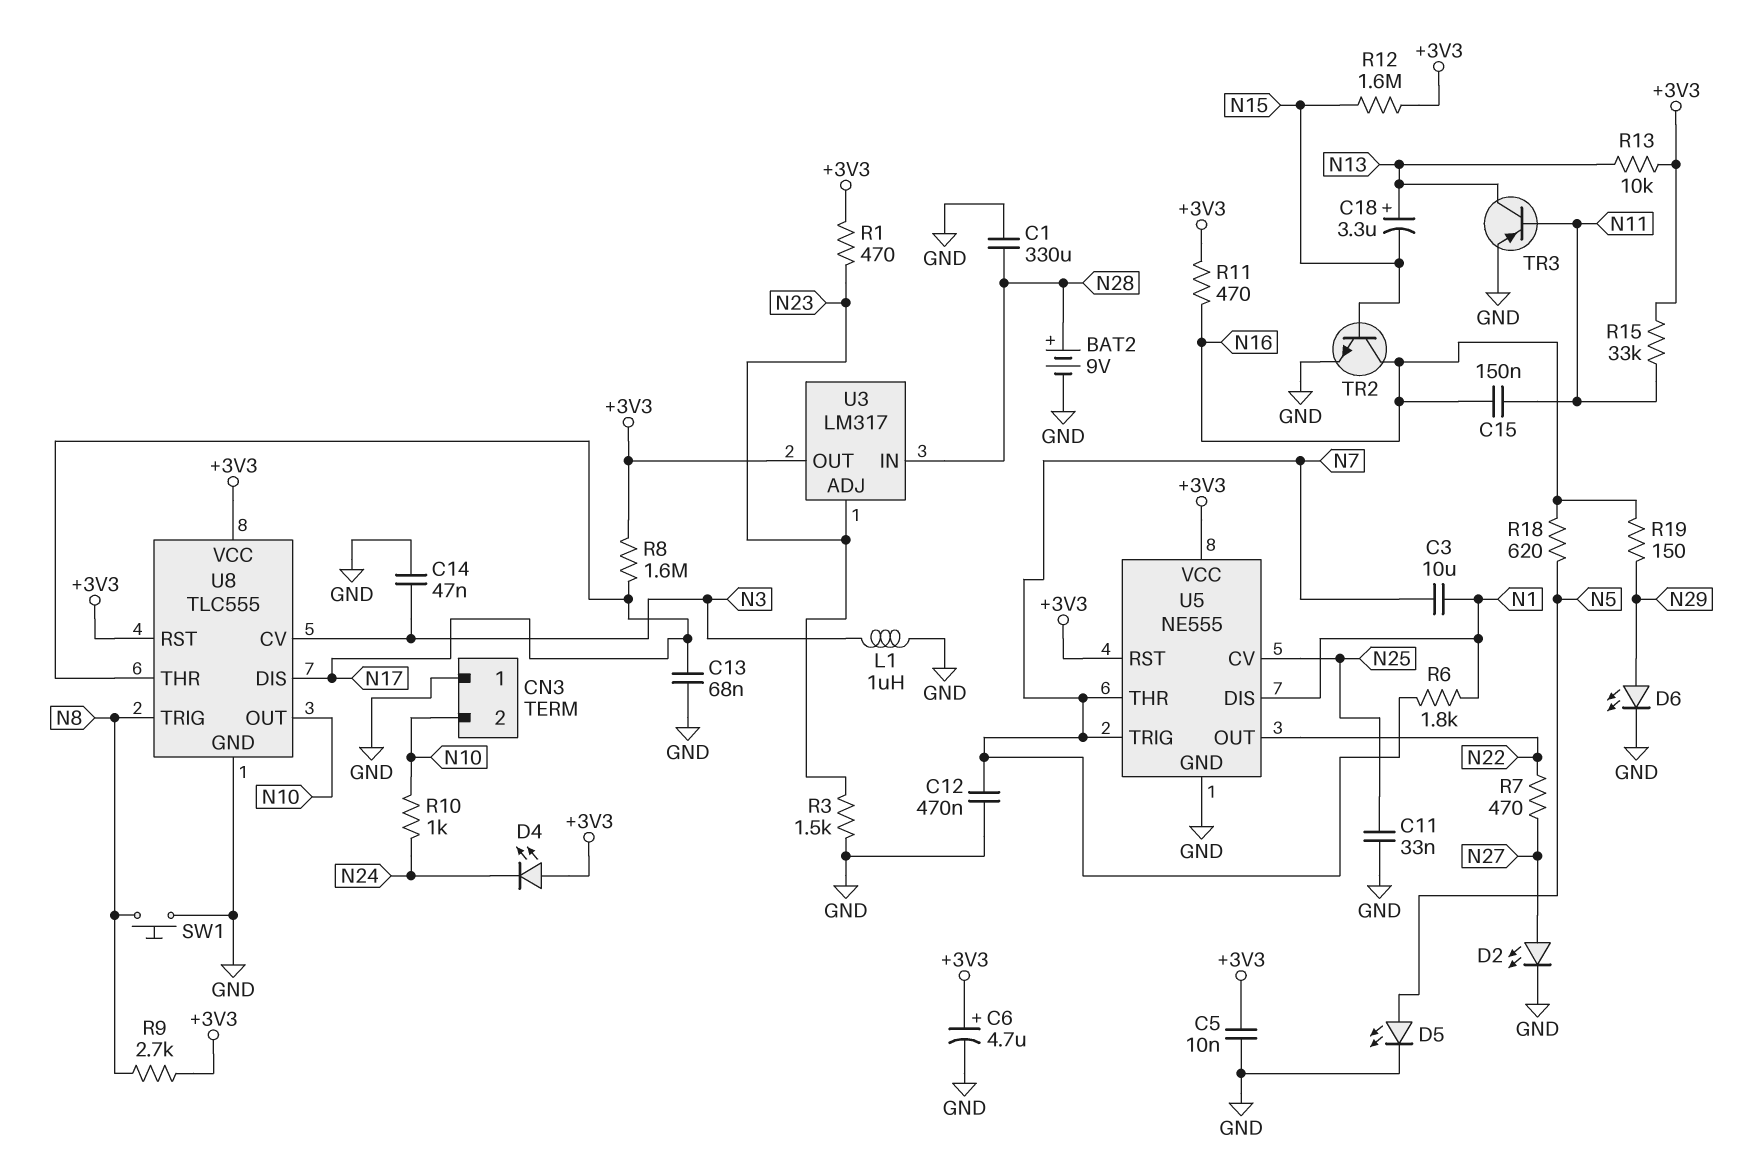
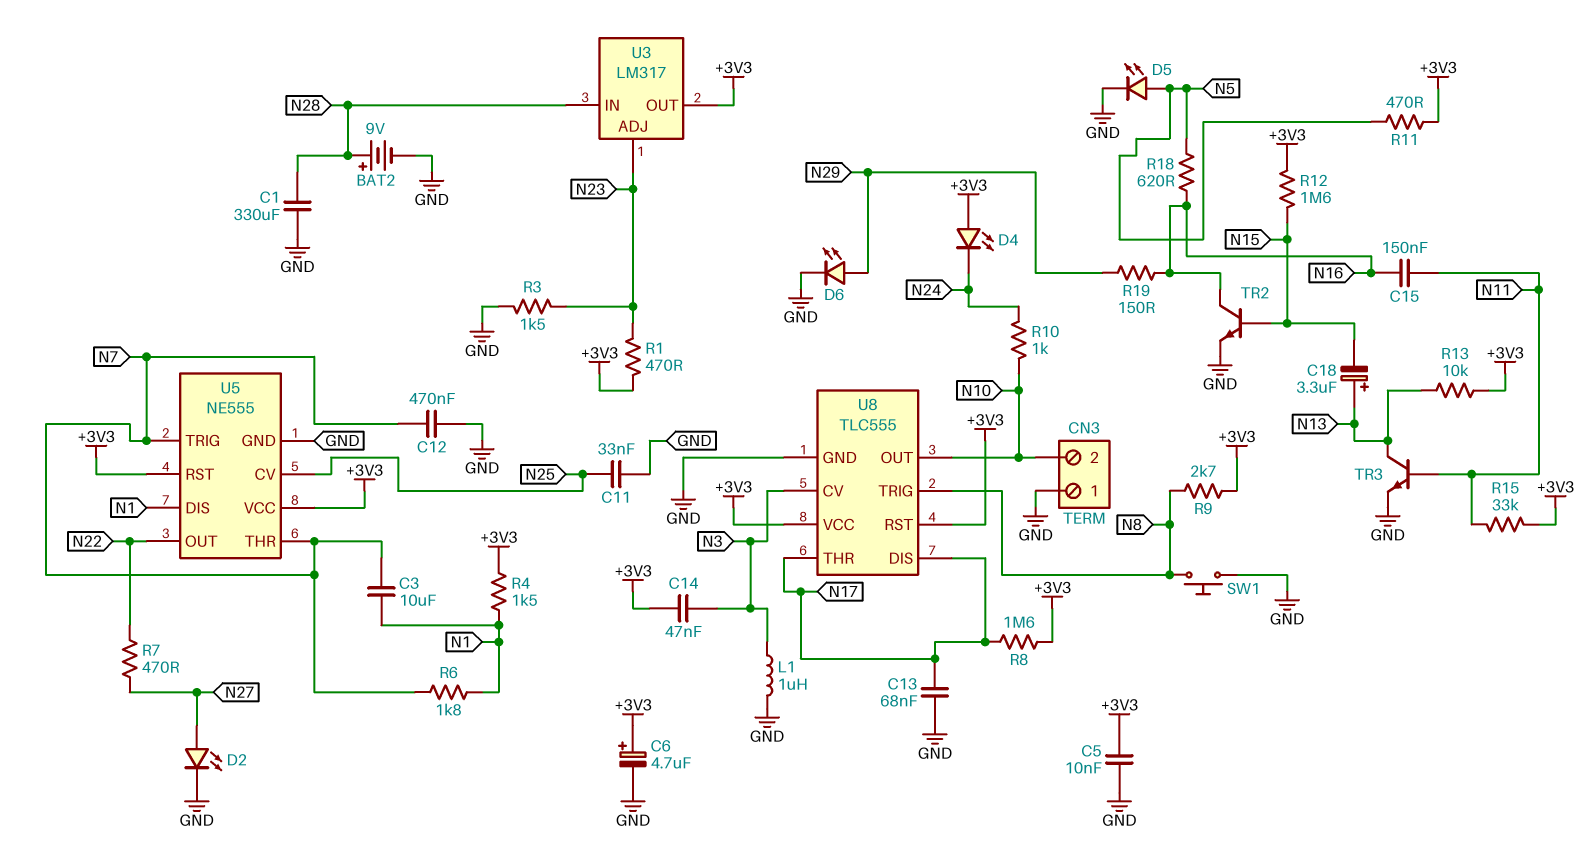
C14: 47nF (GND, N3) -> 47nF (+3V3, N3)
R4: none -> 1.5k (+3V3, N1)
R11: 470 (+3V3, N16) -> 470 (+3V3, N5)
TR3: PNP (B N11, C N13, E GND) -> NPN (B N11, C N13, E GND)

